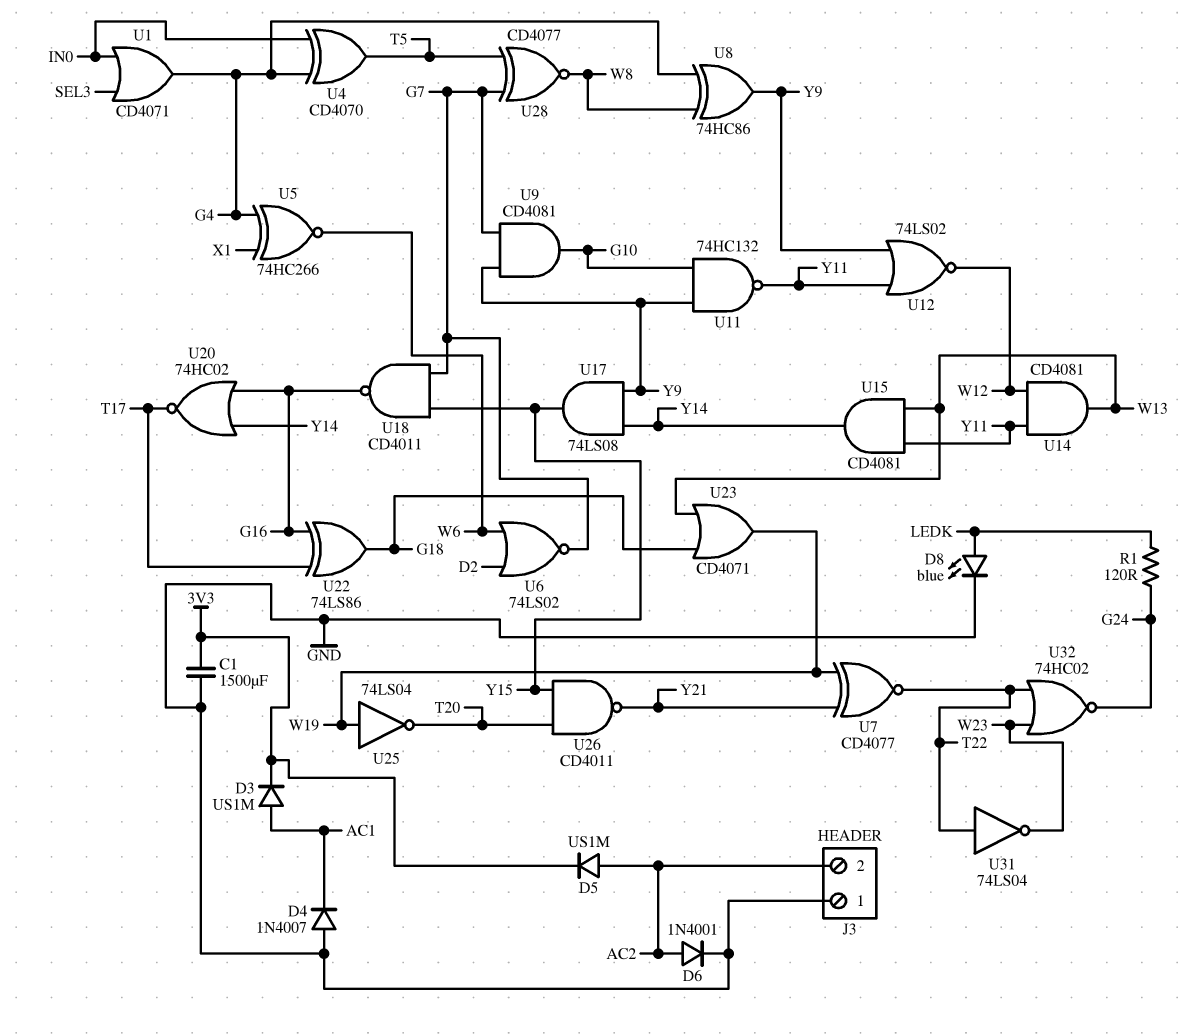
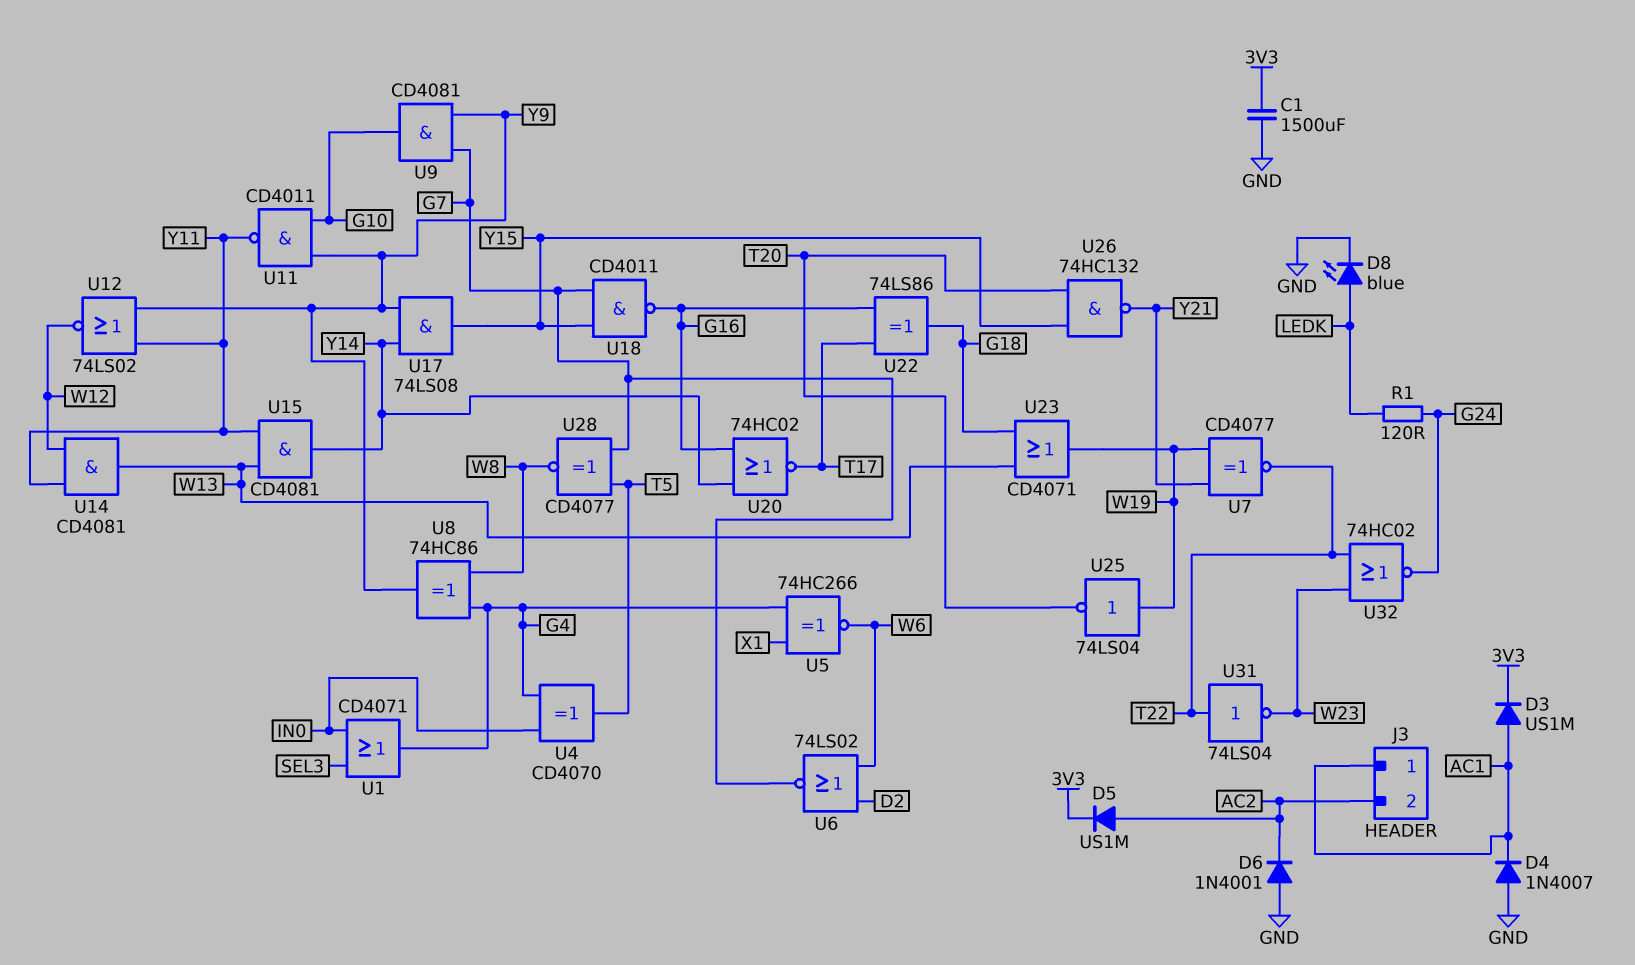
D6: diode 1N4001 (A AC2, K GND) -> diode 1N4001 (A GND, K AC2)
J3 pin 1: GND -> AC1
U11: NAND 74HC132 (in G10, in Y9, out Y11) -> NAND CD4011 (in G10, in Y9, out Y11)
U26: NAND CD4011 (in T20, in Y15, out Y21) -> NAND 74HC132 (in T20, in Y15, out Y21)

